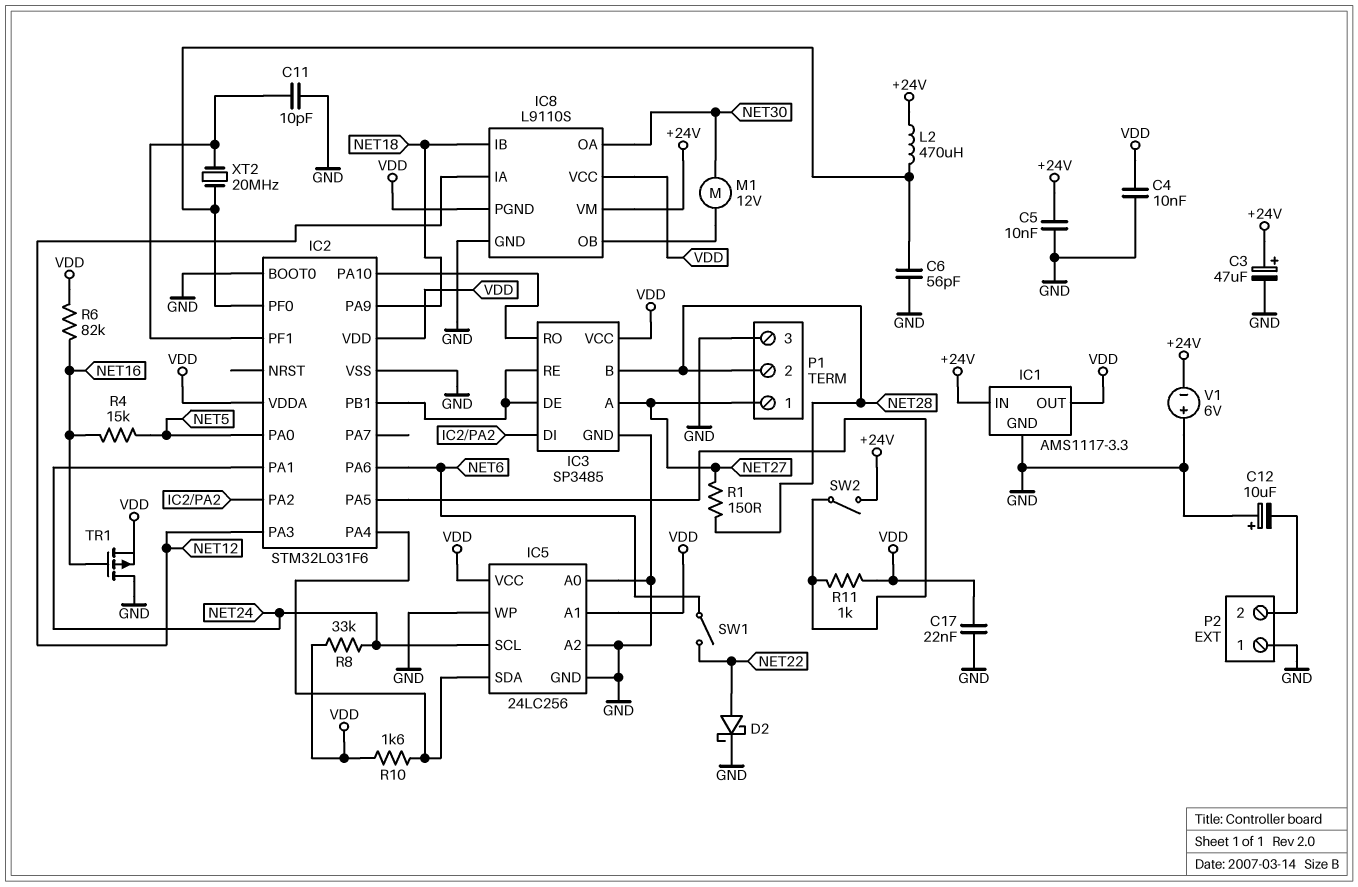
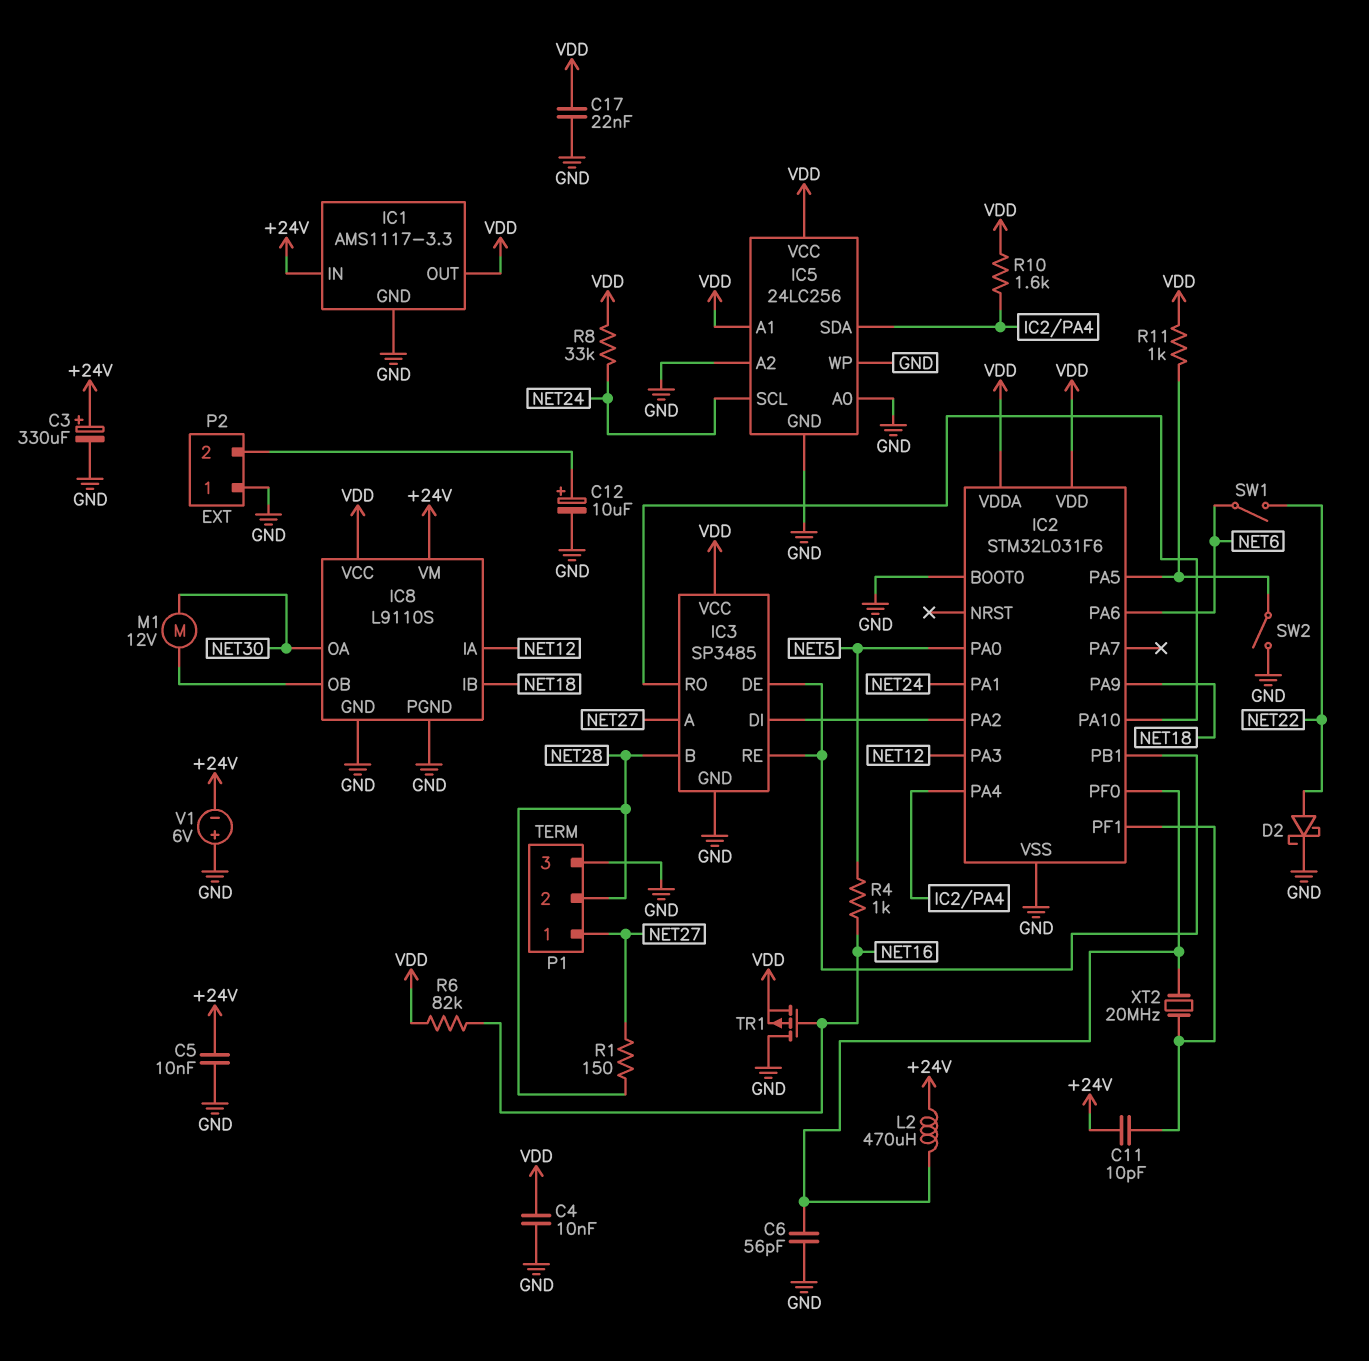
C3: 47uF (plus +24V, minus GND) -> 330uF (plus +24V, minus GND)
C11: 10pF (GND, IC2/PF1) -> 10pF (+24V, IC2/PF1)
C12: 10uF (plus GND, minus P2/2) -> 10uF (plus P2/2, minus GND)
IC8 pin PGND: VDD -> GND
R4: 15k (NET5, NET16) -> 1k (NET5, NET16)
SW2: switch (+24V, IC2/PA5) -> switch (GND, IC2/PA5)

